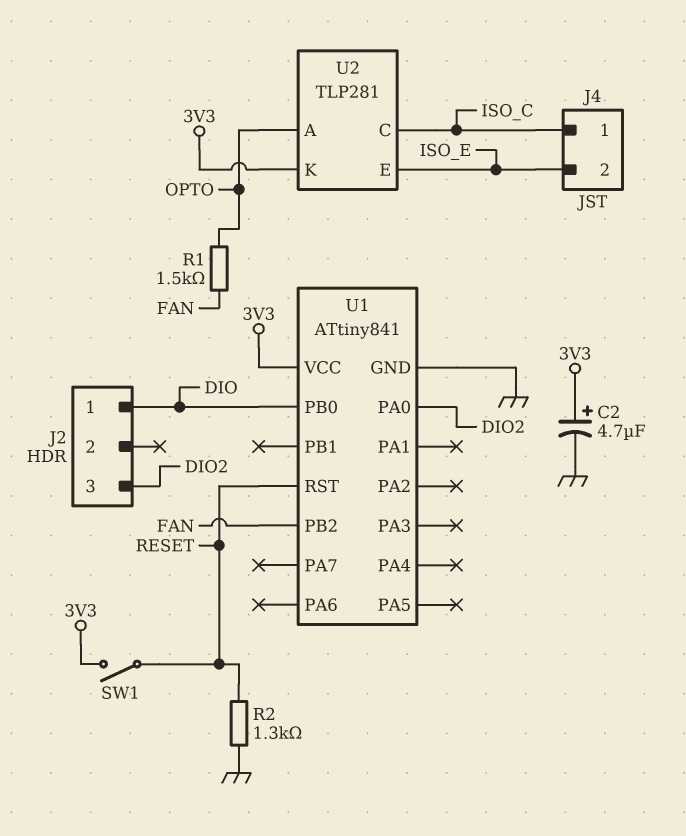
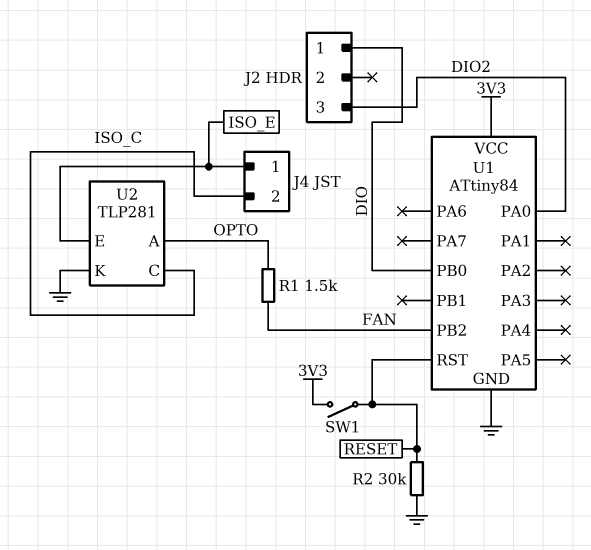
C2: 4.7uF (plus 3V3, minus GND) -> none
J4 pin 1: ISO_C -> ISO_E
J4 pin 2: ISO_E -> ISO_C
R2: 1.3k (GND, RESET) -> 30k (GND, RESET)
U1: ATtiny841 -> ATtiny84
U2 pin K: 3V3 -> GND

